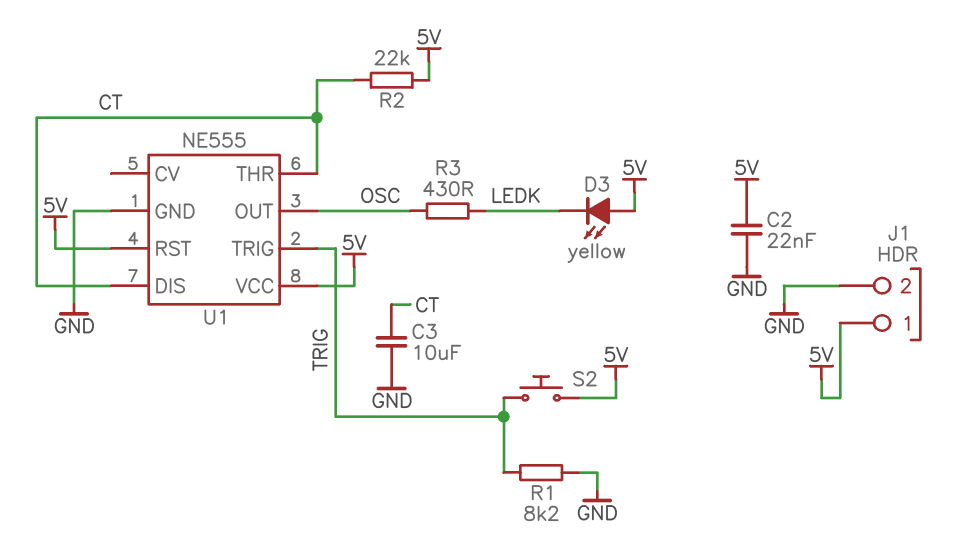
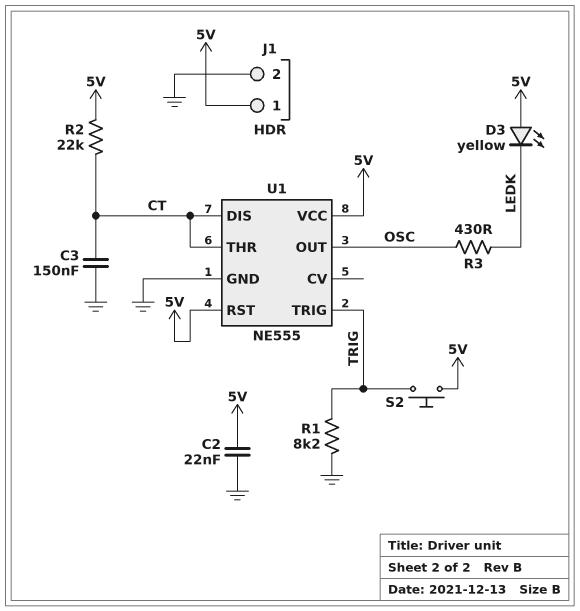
C3: 10uF (CT, GND) -> 150nF (CT, GND)

